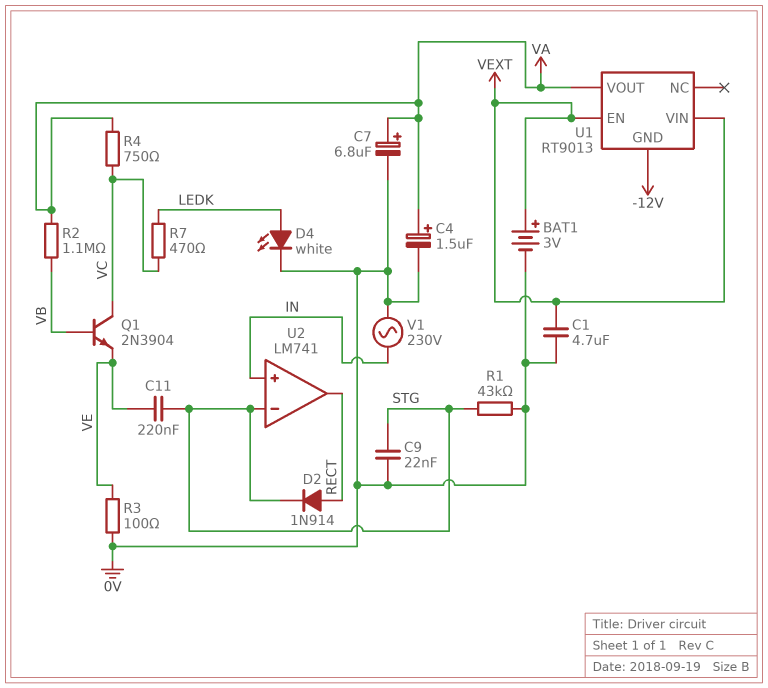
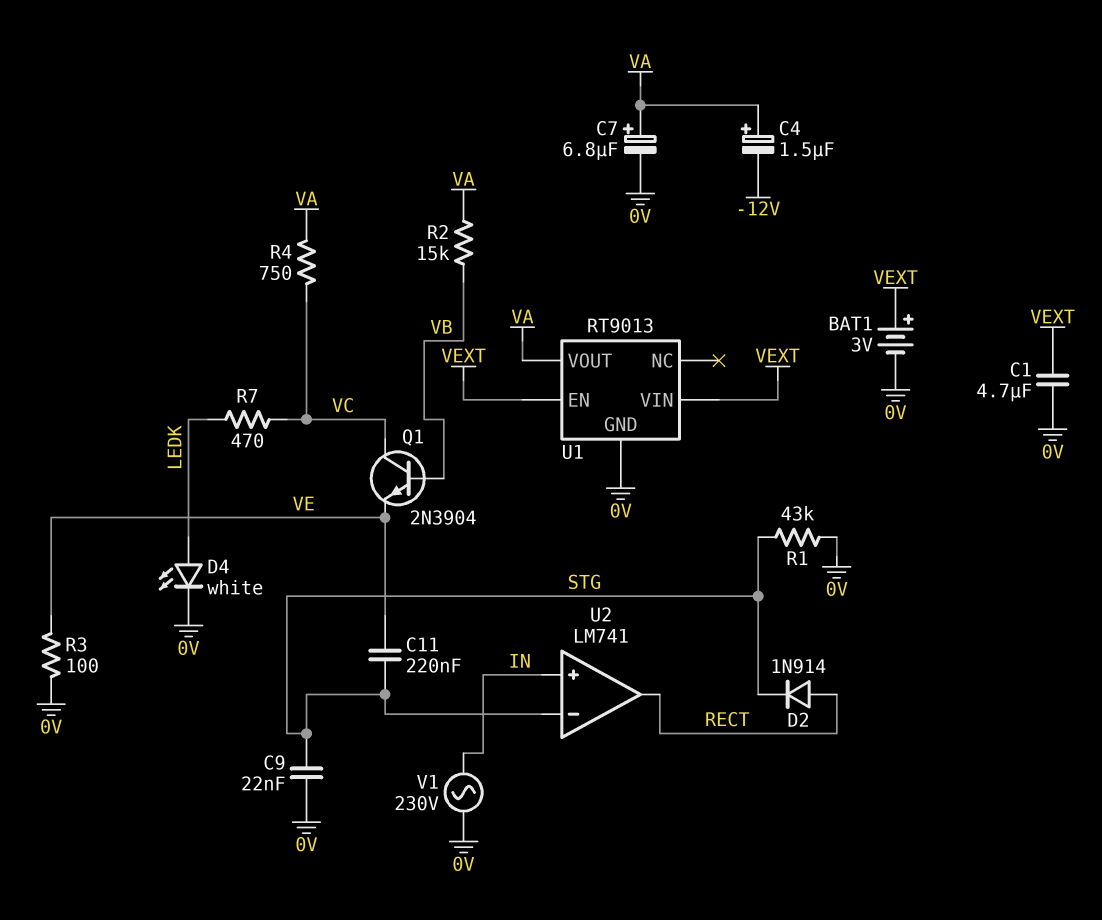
C4: 1.5uF (plus VA, minus 0V) -> 1.5uF (plus VA, minus -12V)
R2: 1.1M (VA, VB) -> 15k (VA, VB)
U1 pin GND: -12V -> 0V

